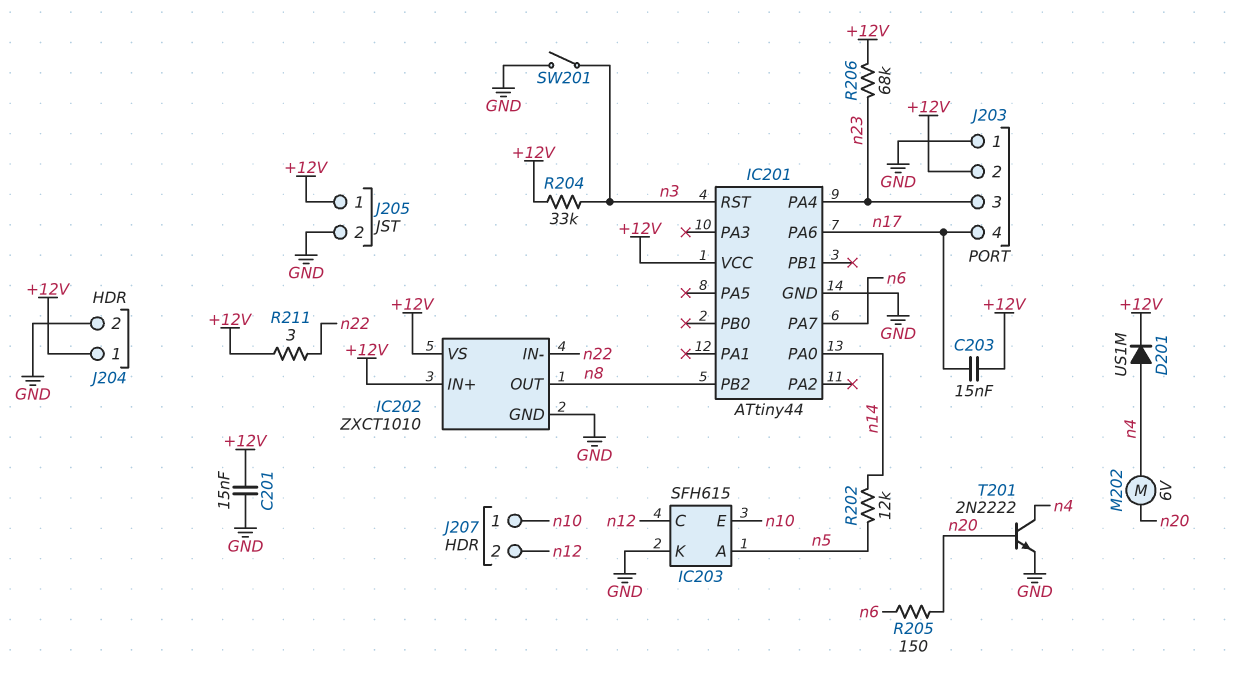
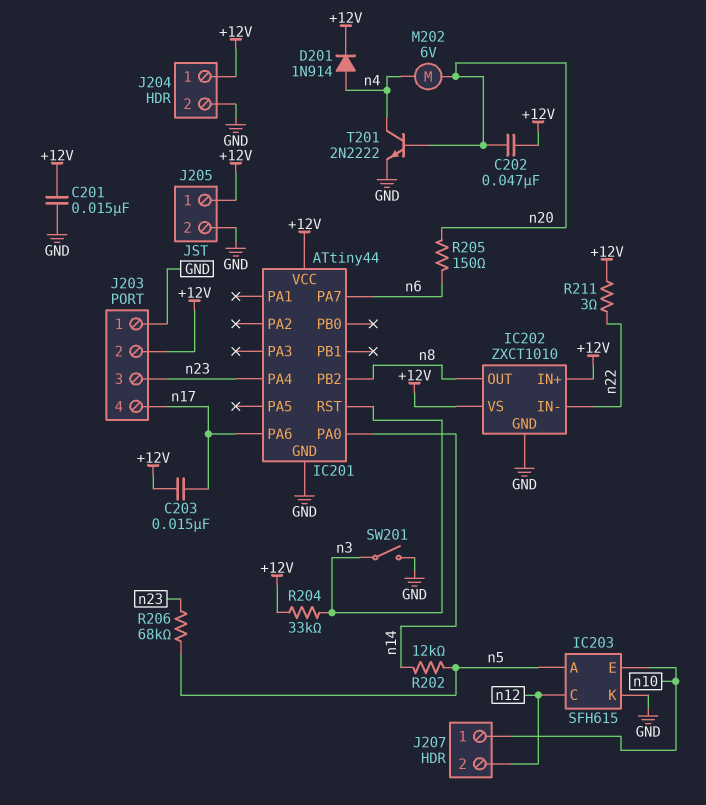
C202: none -> 47nF (+12V, n20)
D201: diode US1M (A n4, K +12V) -> diode 1N914 (A n4, K +12V)
R206: 68k (+12V, n23) -> 68k (n5, n23)

